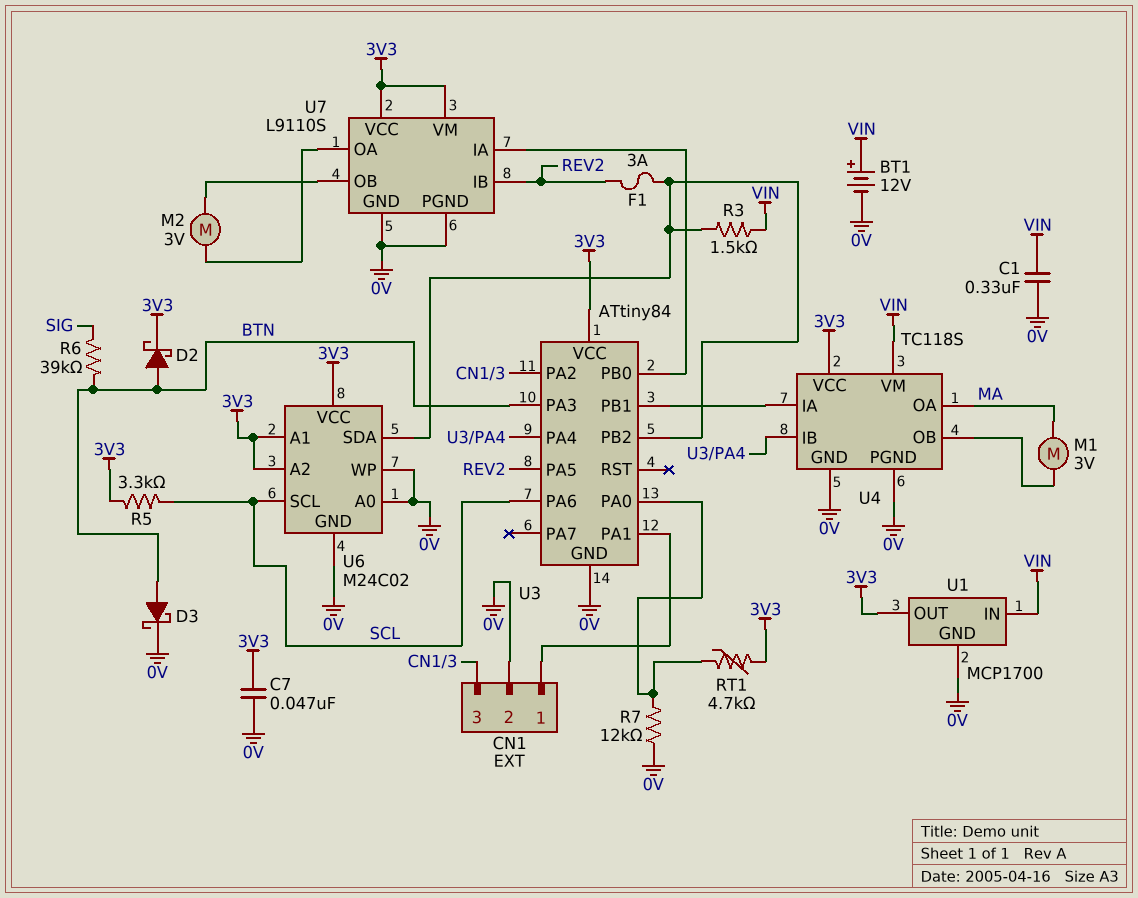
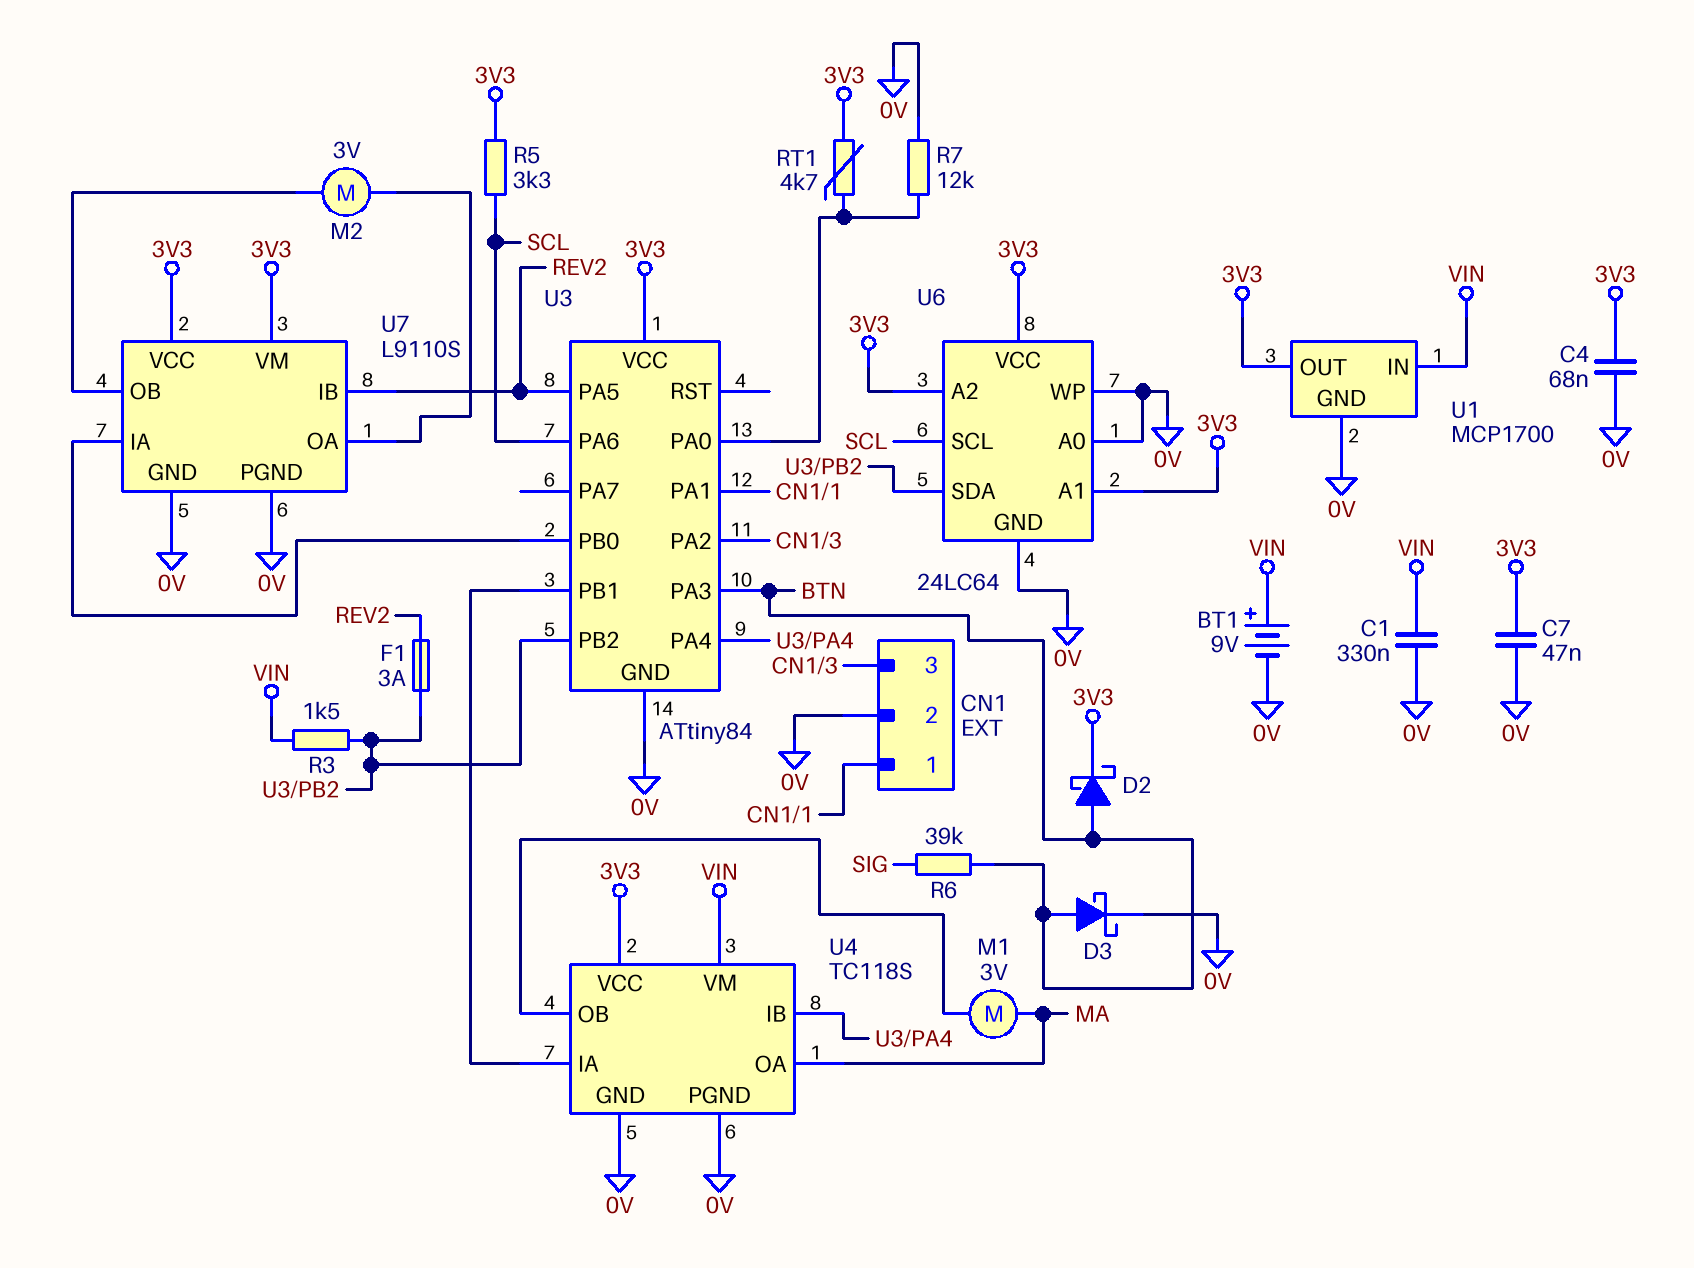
BT1: 12V (plus VIN, minus 0V) -> 9V (plus VIN, minus 0V)
C4: none -> 68nF (0V, 3V3)
U6: M24C02 -> 24LC64

